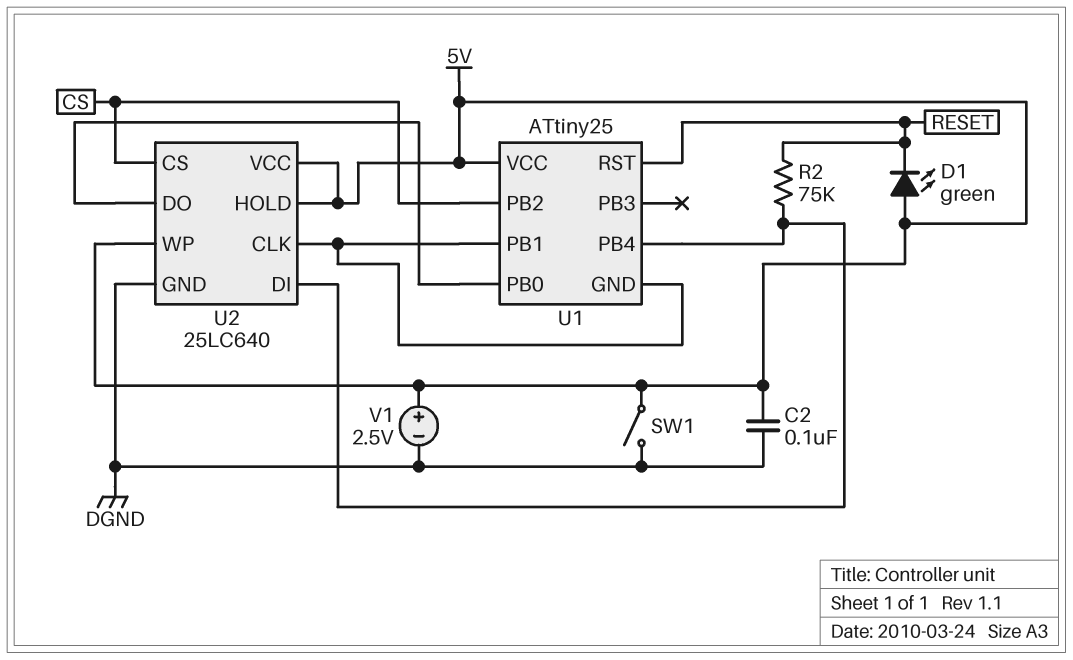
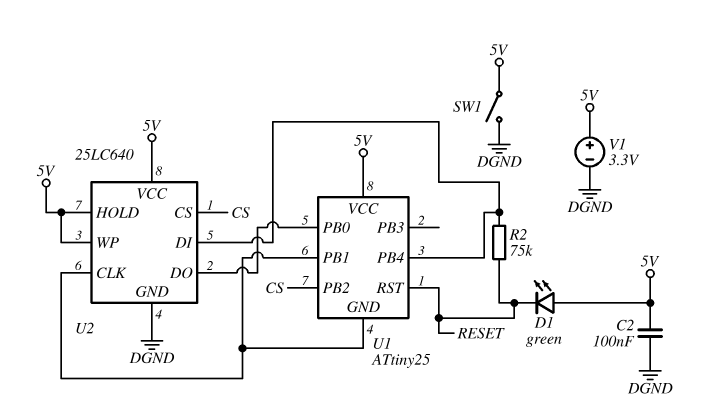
V1: 2.5V (plus 5V, minus DGND) -> 3.3V (plus 5V, minus DGND)

